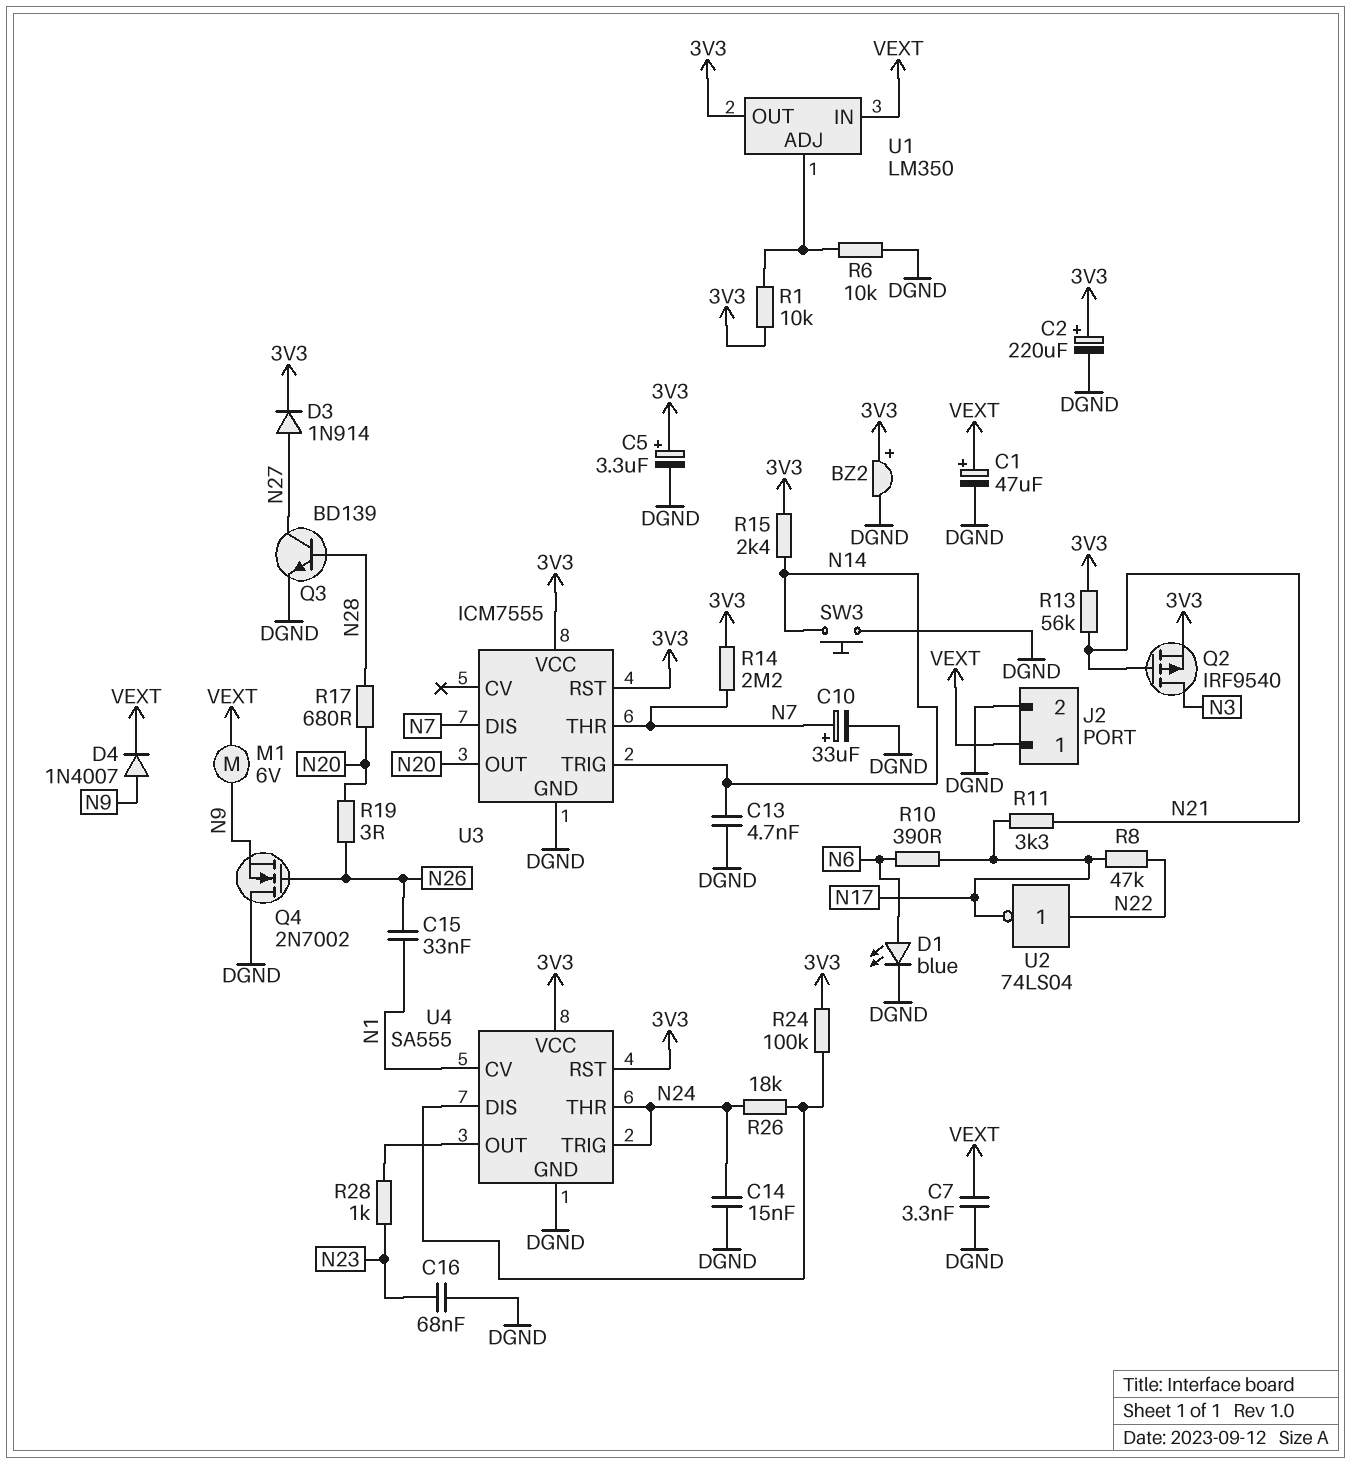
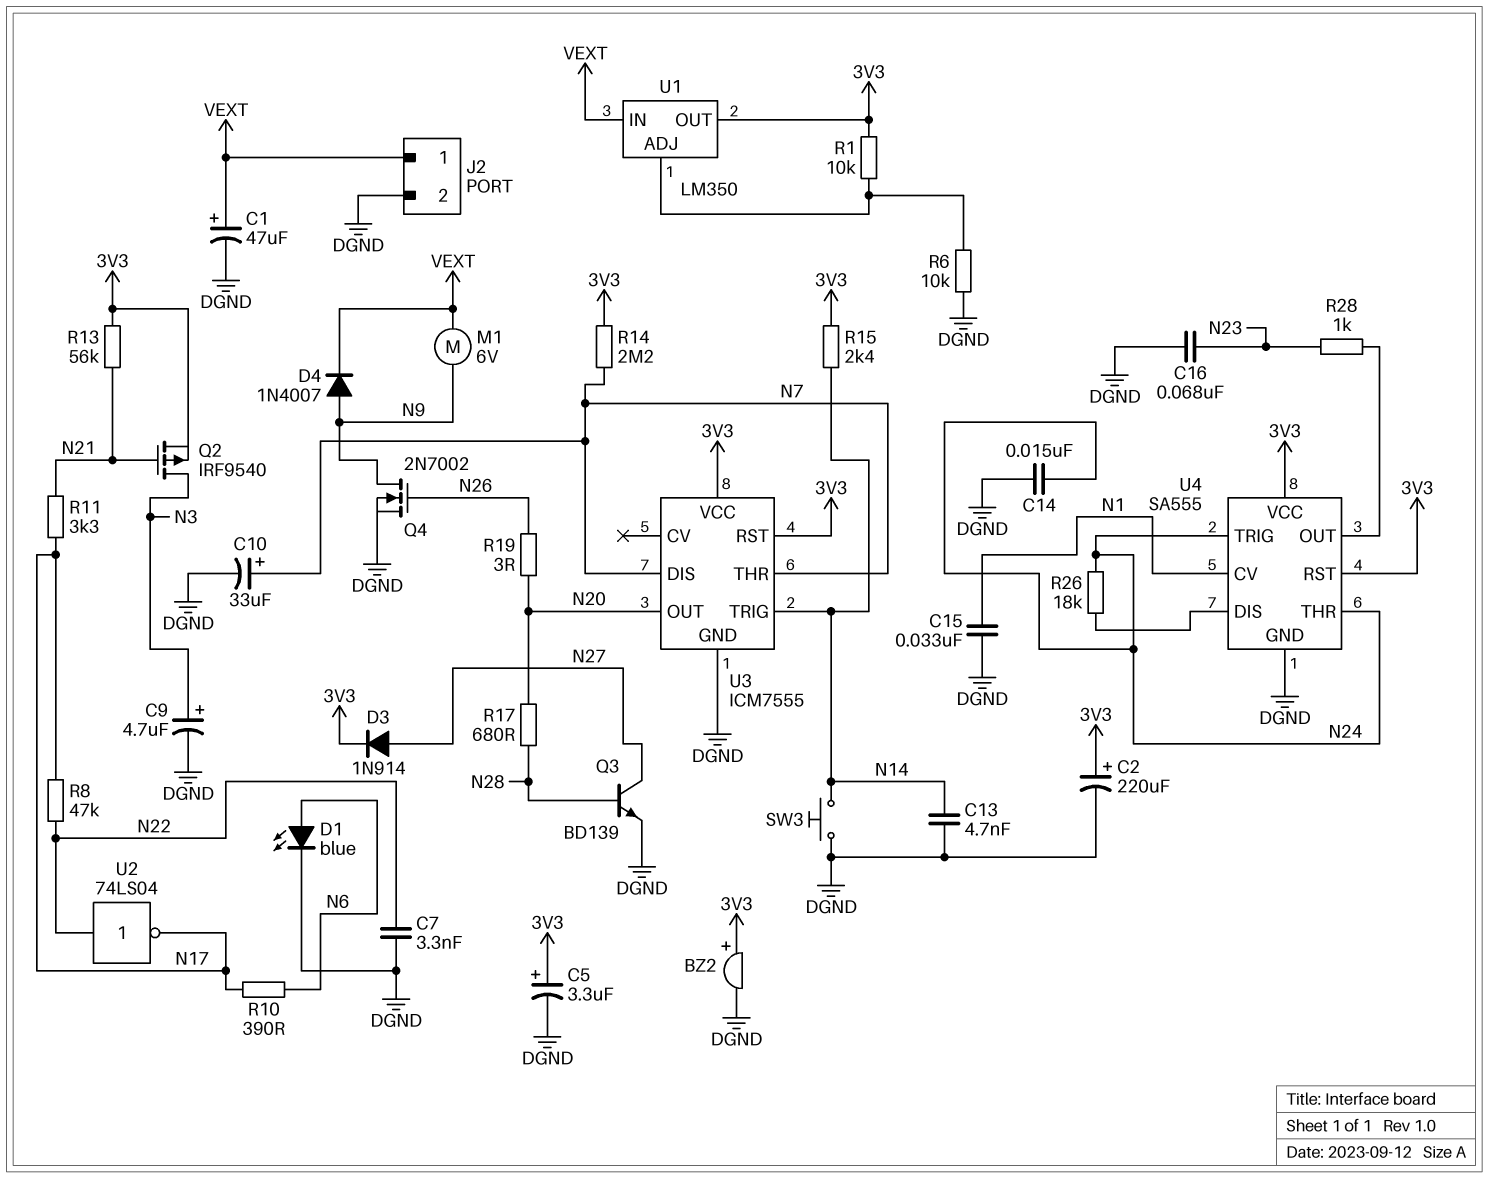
C7: 3.3nF (DGND, VEXT) -> 3.3nF (DGND, N22)
C9: none -> 4.7uF (plus N3, minus DGND)
C15: 33nF (N1, N26) -> 33nF (DGND, N1)
Q4: NMOS 2N7002 (G N26, D DGND, S N9) -> NMOS 2N7002 (G N26, D N9, S DGND)
R24: 100k (3V3, U4/DIS) -> none

